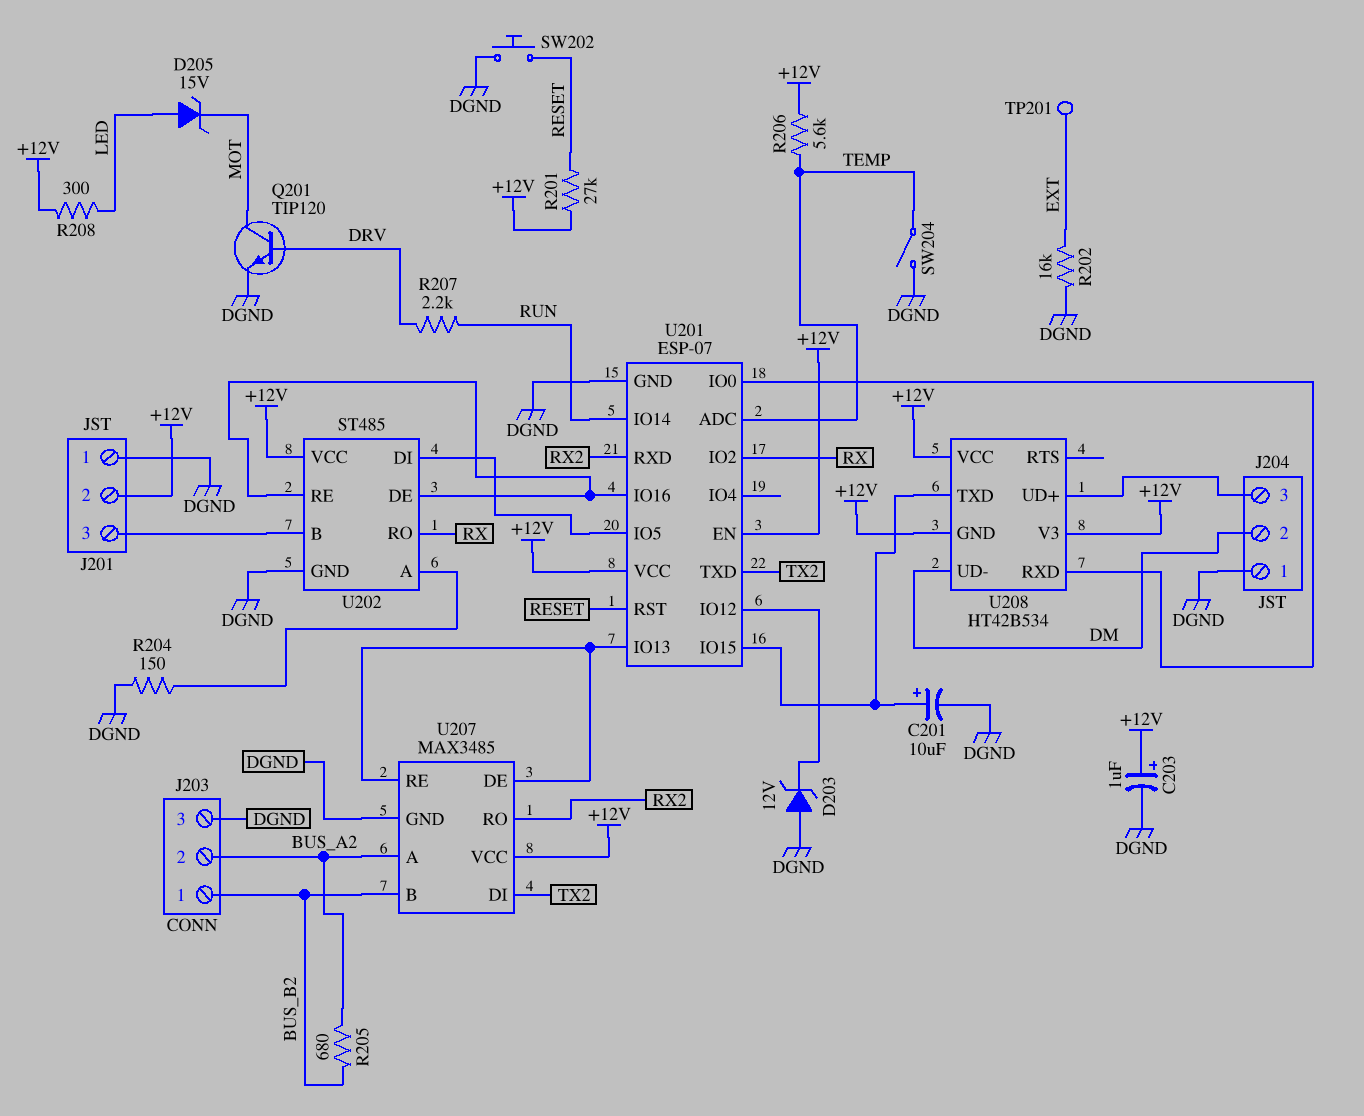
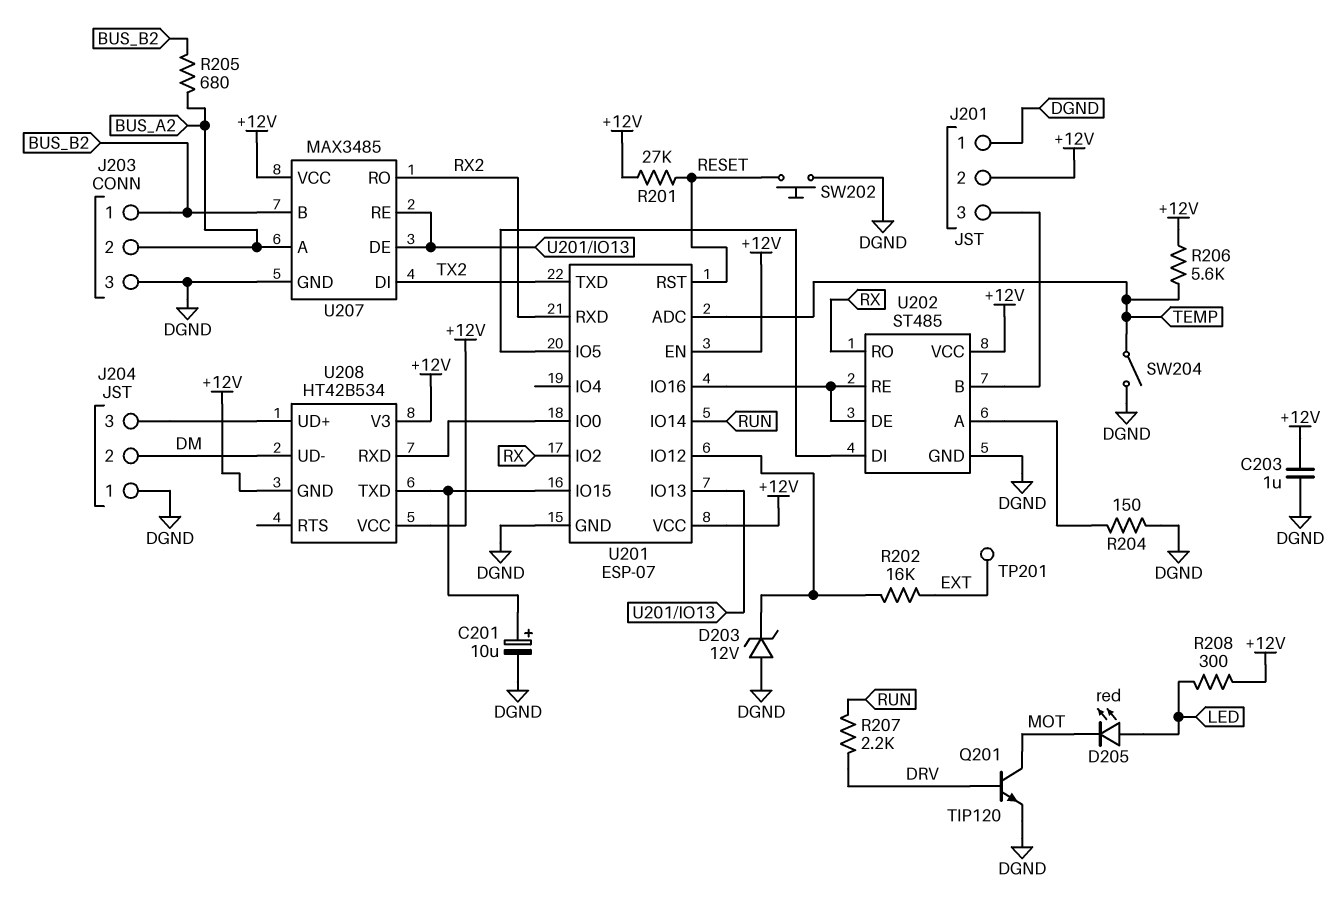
C203: 1uF (plus +12V, minus DGND) -> 1uF (+12V, DGND)
D205: zener 15V (A LED, K MOT) -> LED red (A LED, K MOT)
R202: 16k (DGND, EXT) -> 16k (EXT, U201/IO12)

